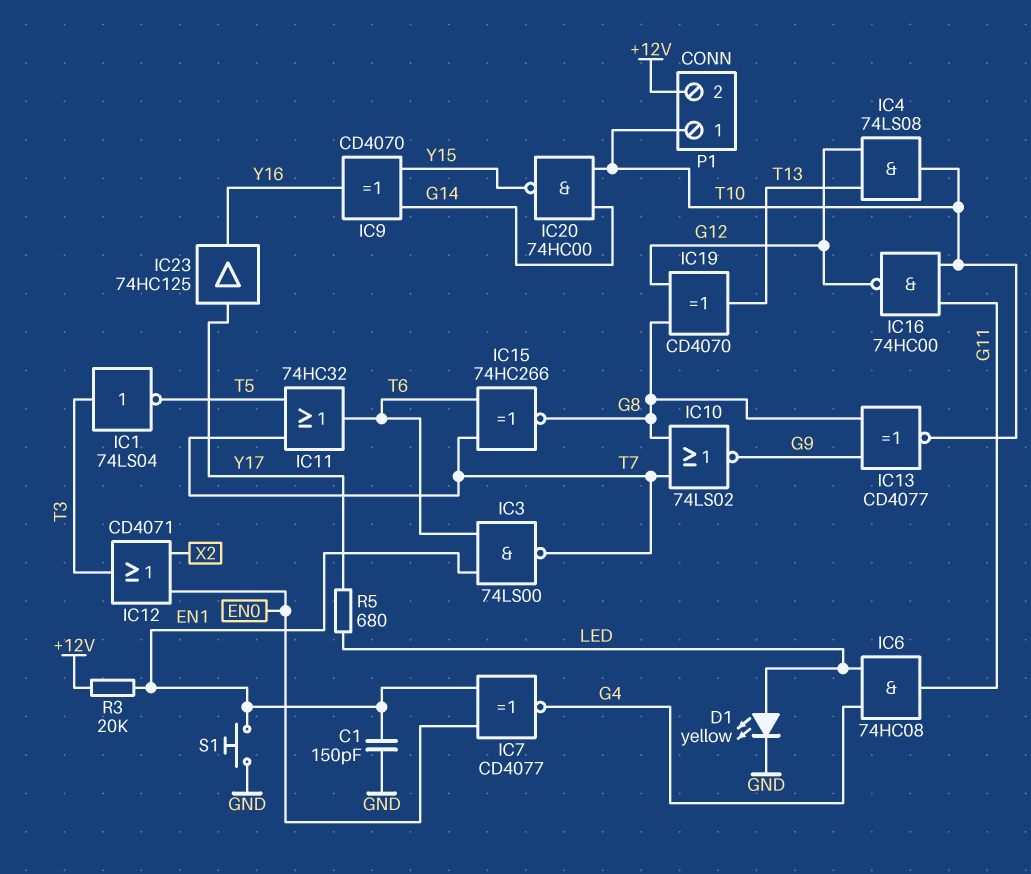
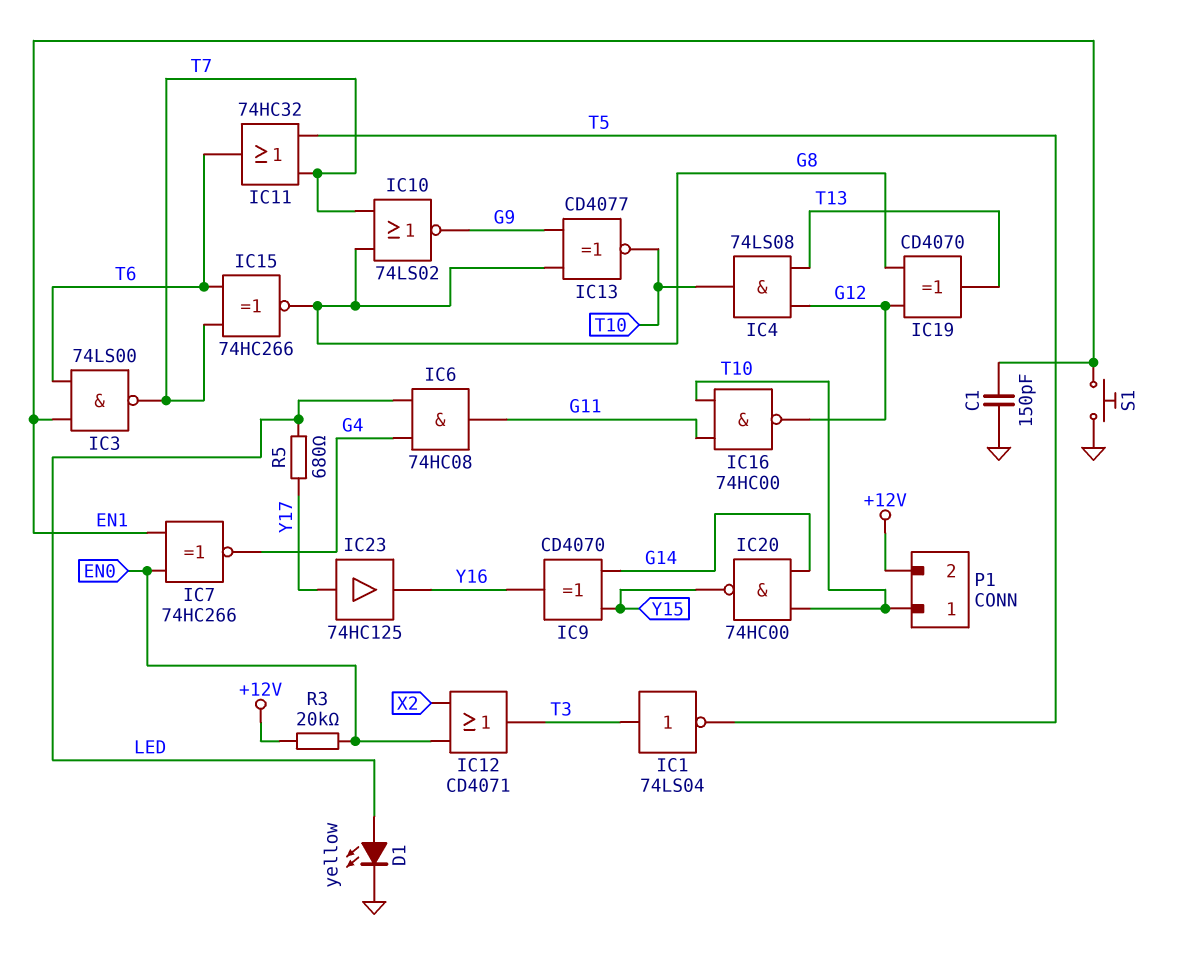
IC7: XNOR CD4077 (in EN0, in EN1, out G4) -> XNOR 74HC266 (in EN0, in EN1, out G4)
R3: 20k (+12V, EN1) -> 20k (+12V, EN0)

